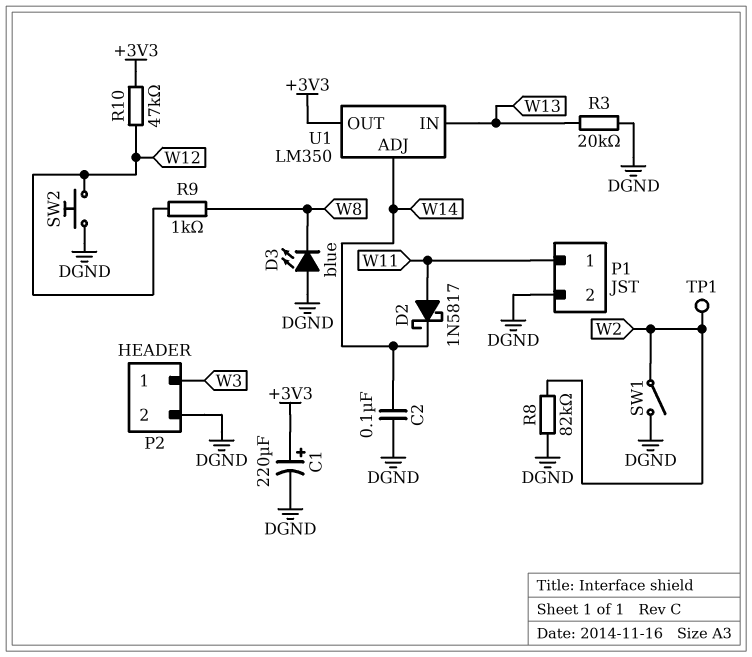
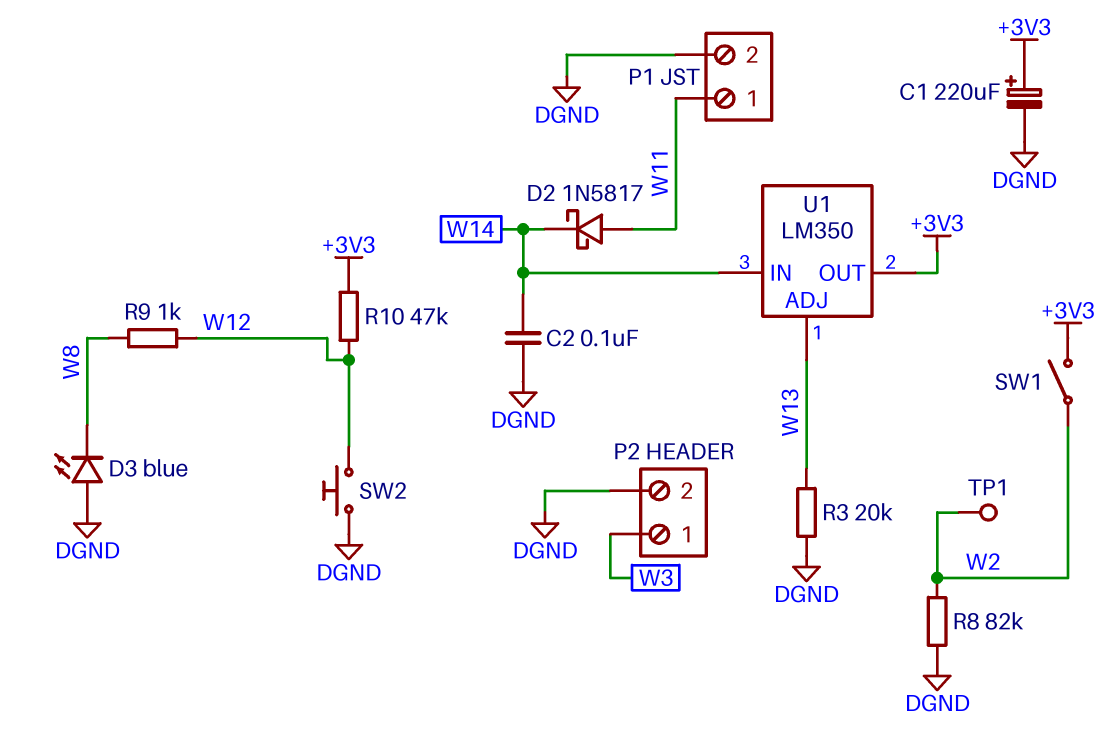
SW1: switch (DGND, W2) -> switch (+3V3, W2)
U1 pin ADJ: W14 -> W13
U1 pin IN: W13 -> W14

